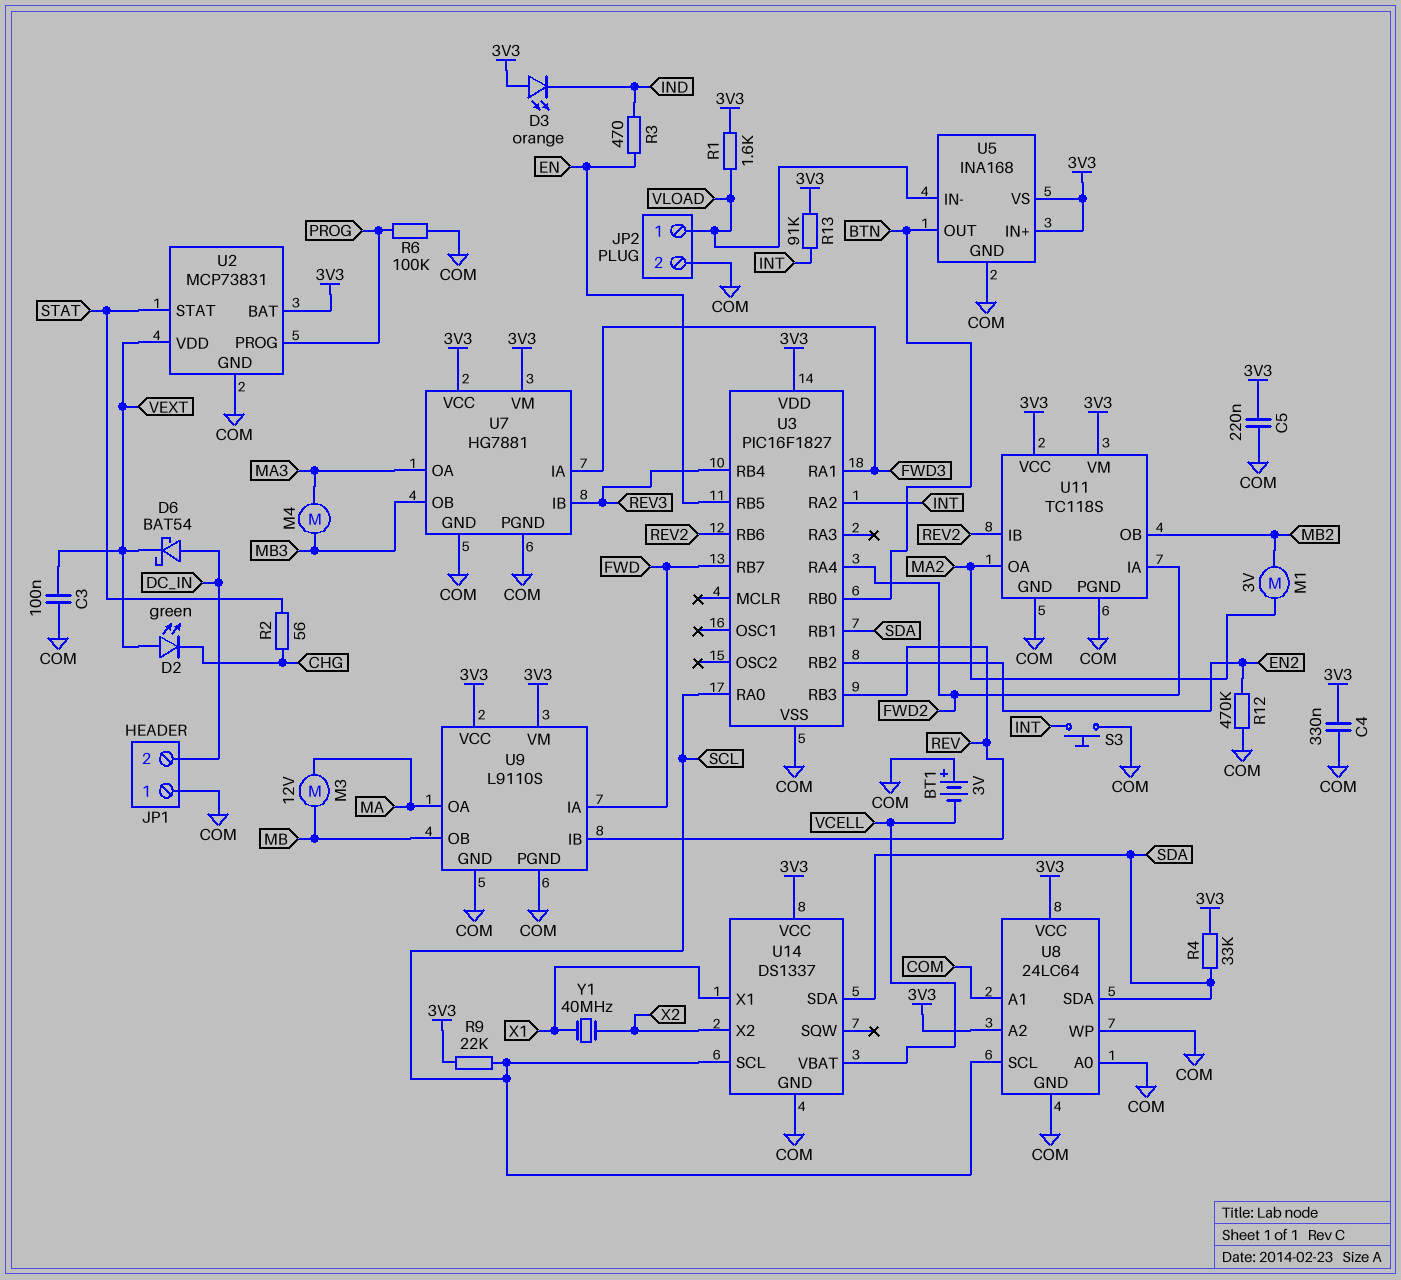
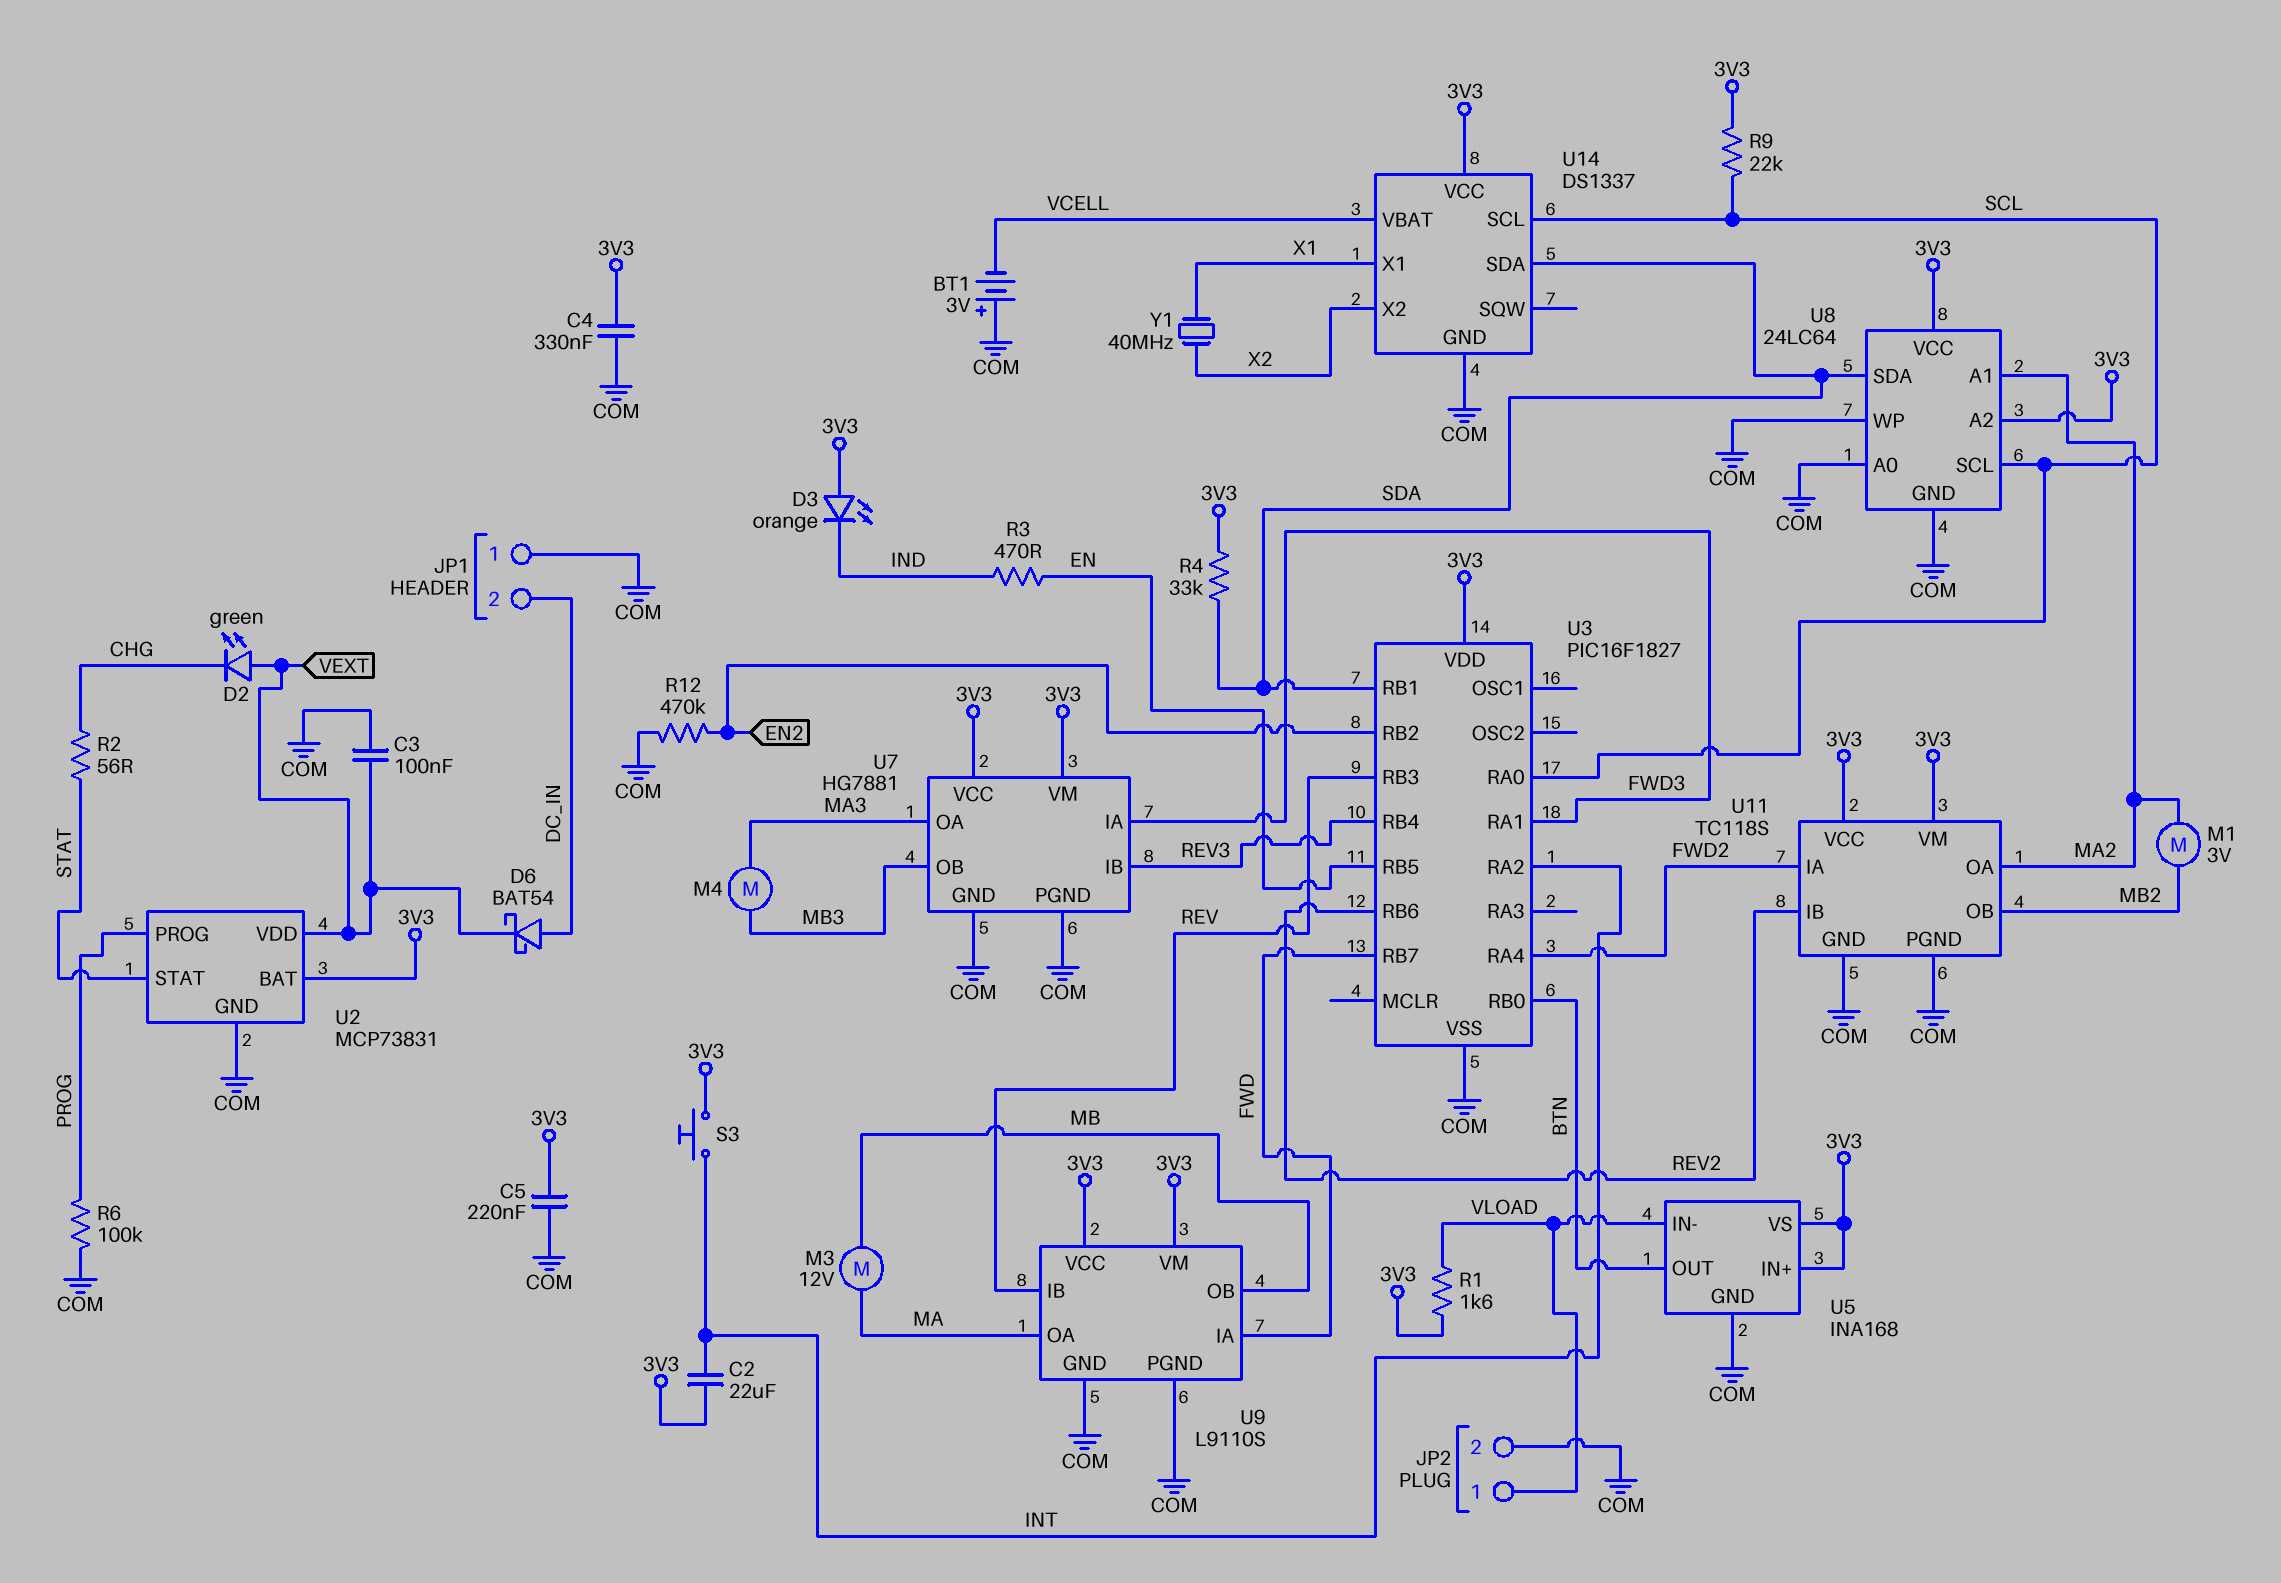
C2: none -> 22uF (3V3, INT)
R13: 91k (3V3, INT) -> none
S3: button (COM, INT) -> button (3V3, INT)
U8 pin A1: COM -> MA2

